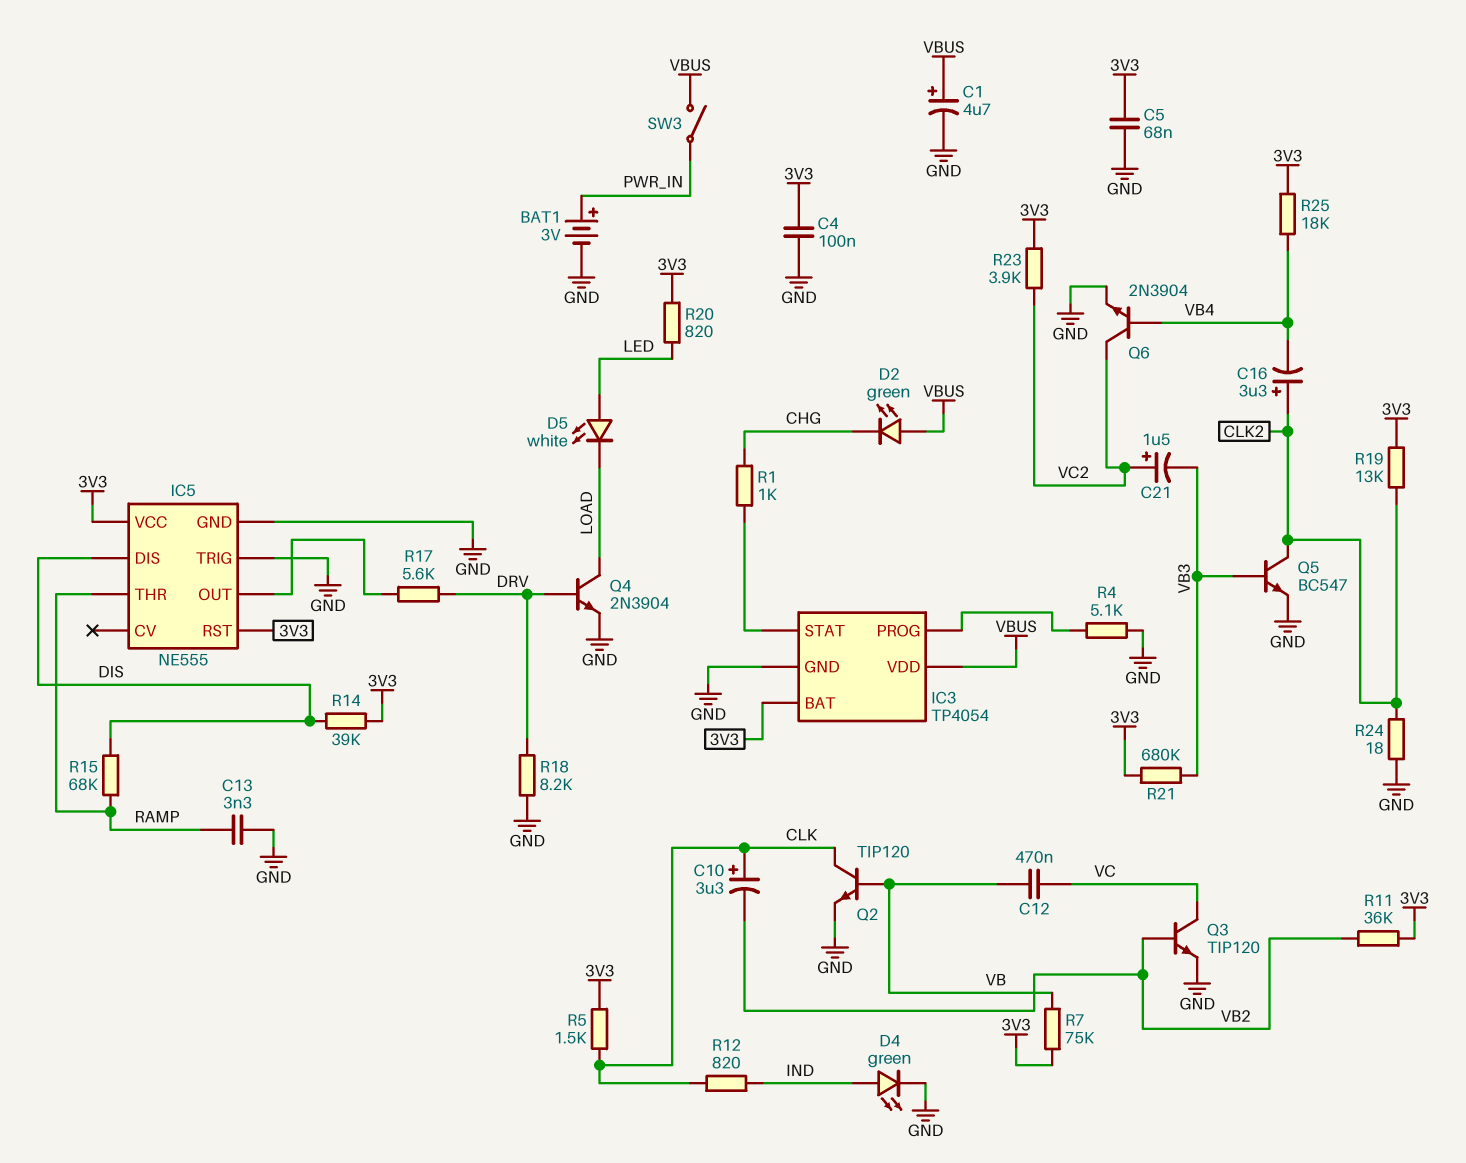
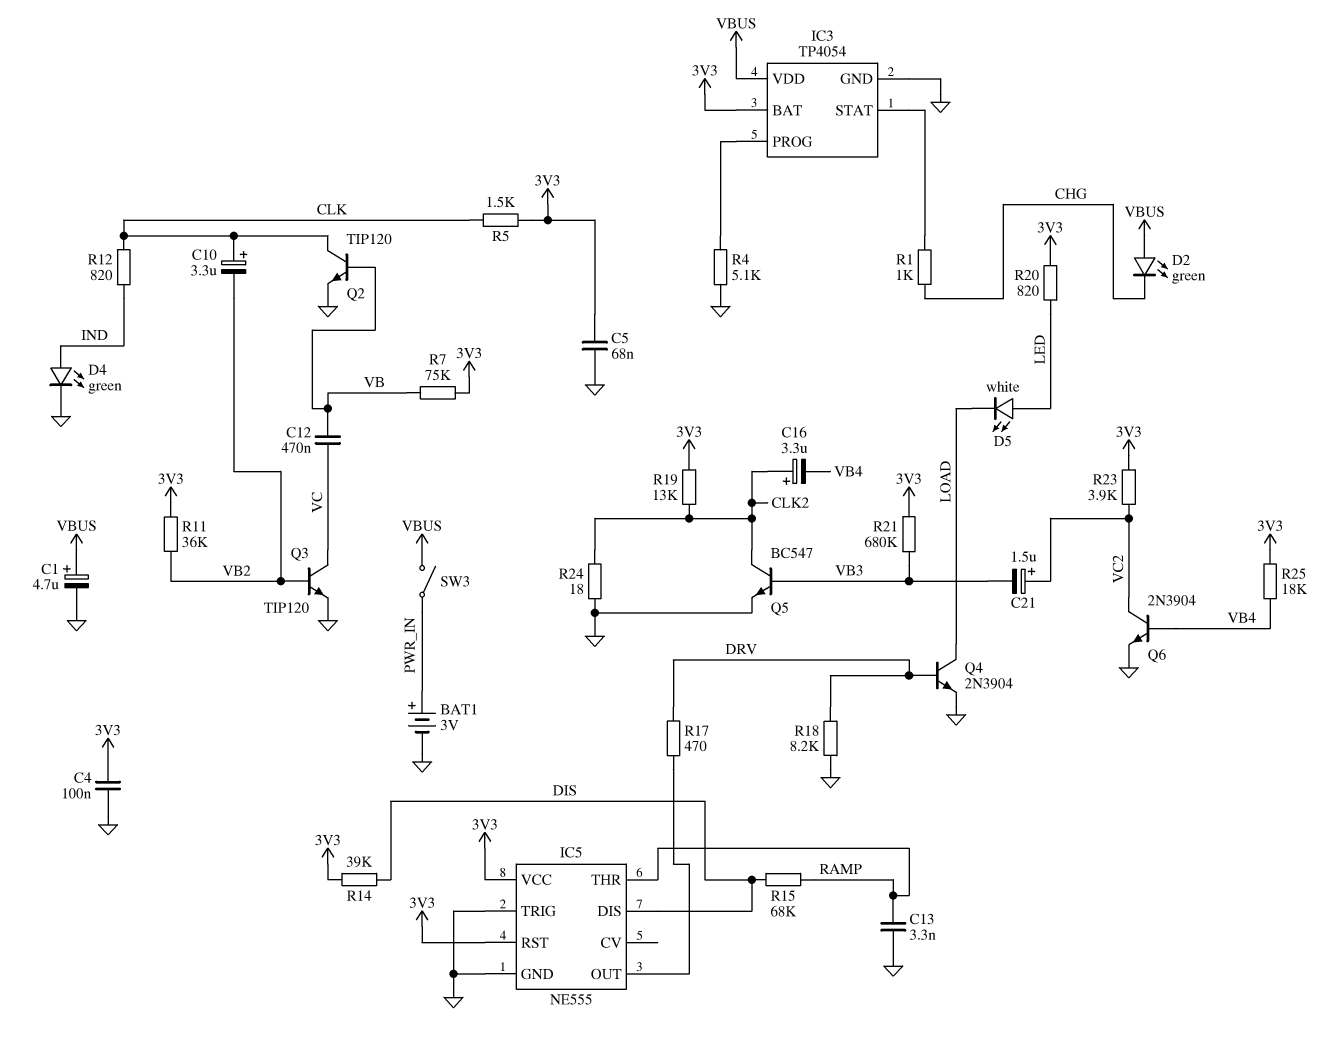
R17: 5.6k (DRV, IC5/OUT) -> 470 (DRV, IC5/OUT)

